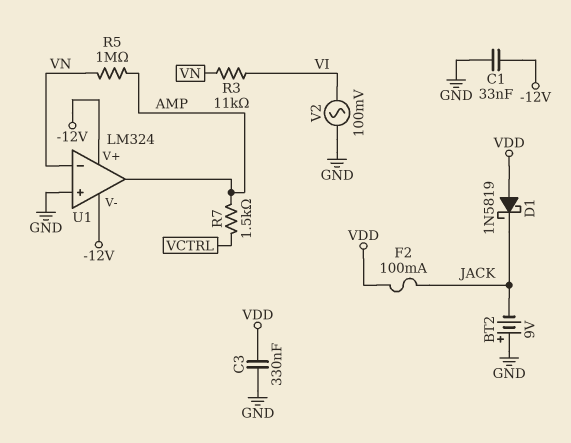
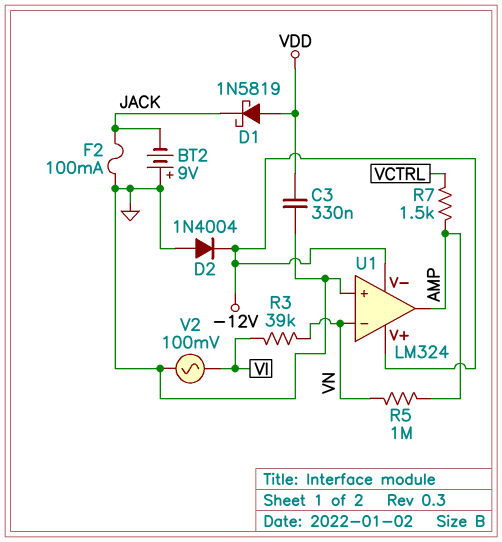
C1: 33nF (-12V, GND) -> none
D2: none -> diode 1N4004 (A GND, K -12V)
F2: 100mA (JACK, VDD) -> 100mA (GND, JACK)
R3: 11k (VI, VN) -> 39k (VI, VN)

